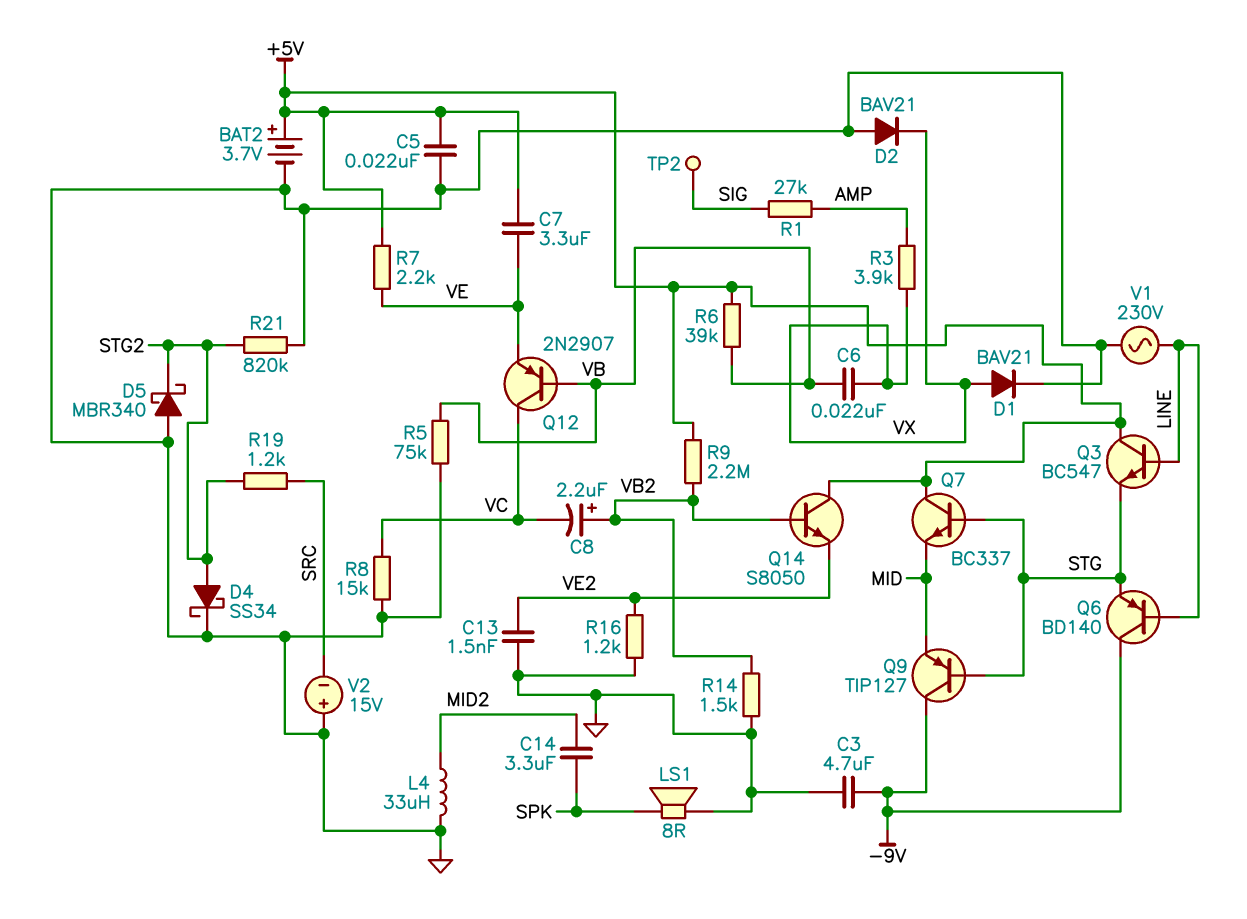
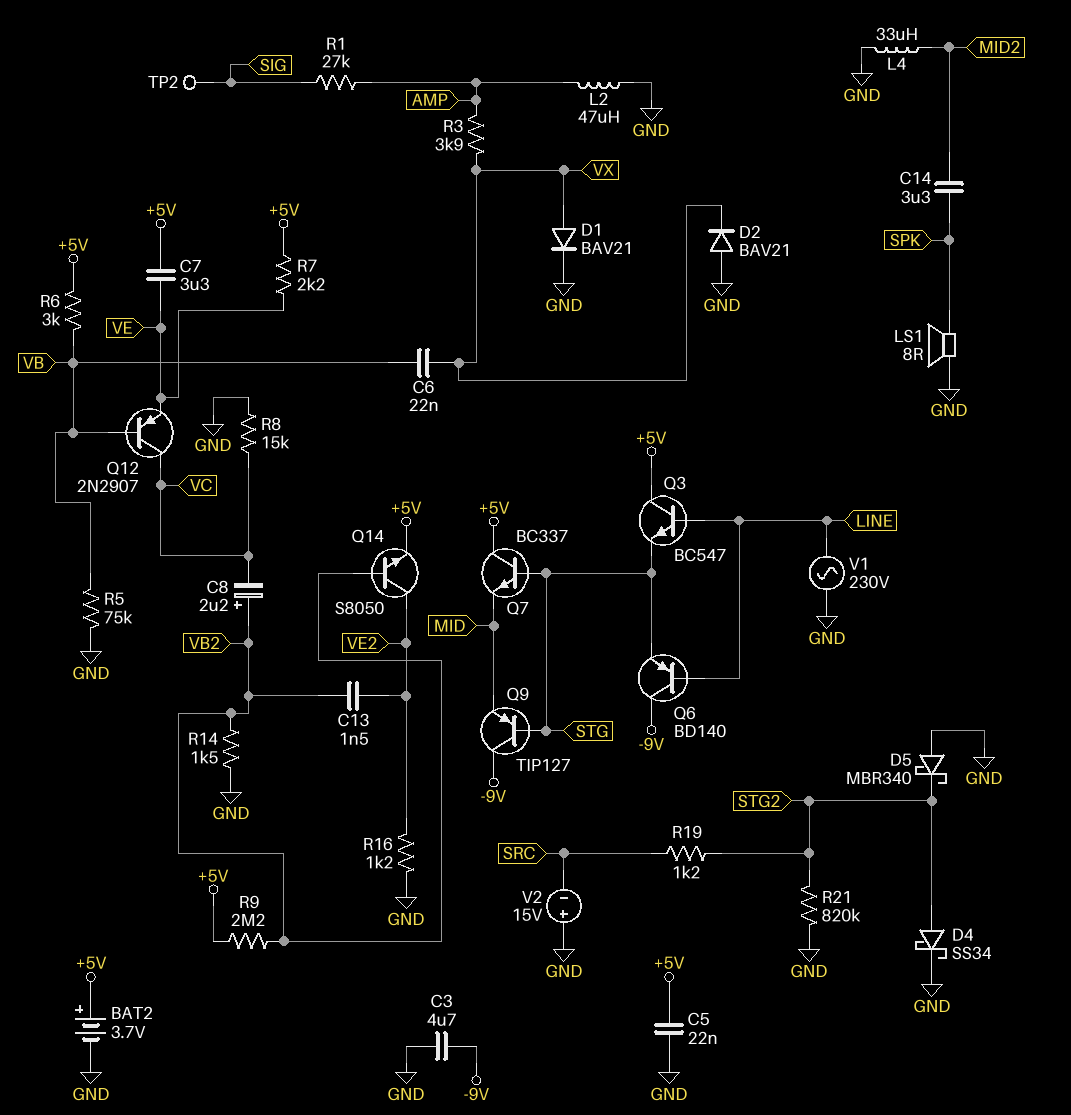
C13: 1.5nF (GND, VE2) -> 1.5nF (VB2, VE2)
L2: none -> 47uH (AMP, GND)
Q14: NPN S8050 (B VB2, C +5V, E VE2) -> NPN S8050 (B VB2, C VE2, E +5V)
R6: 39k (+5V, VB) -> 3k (+5V, VB)

